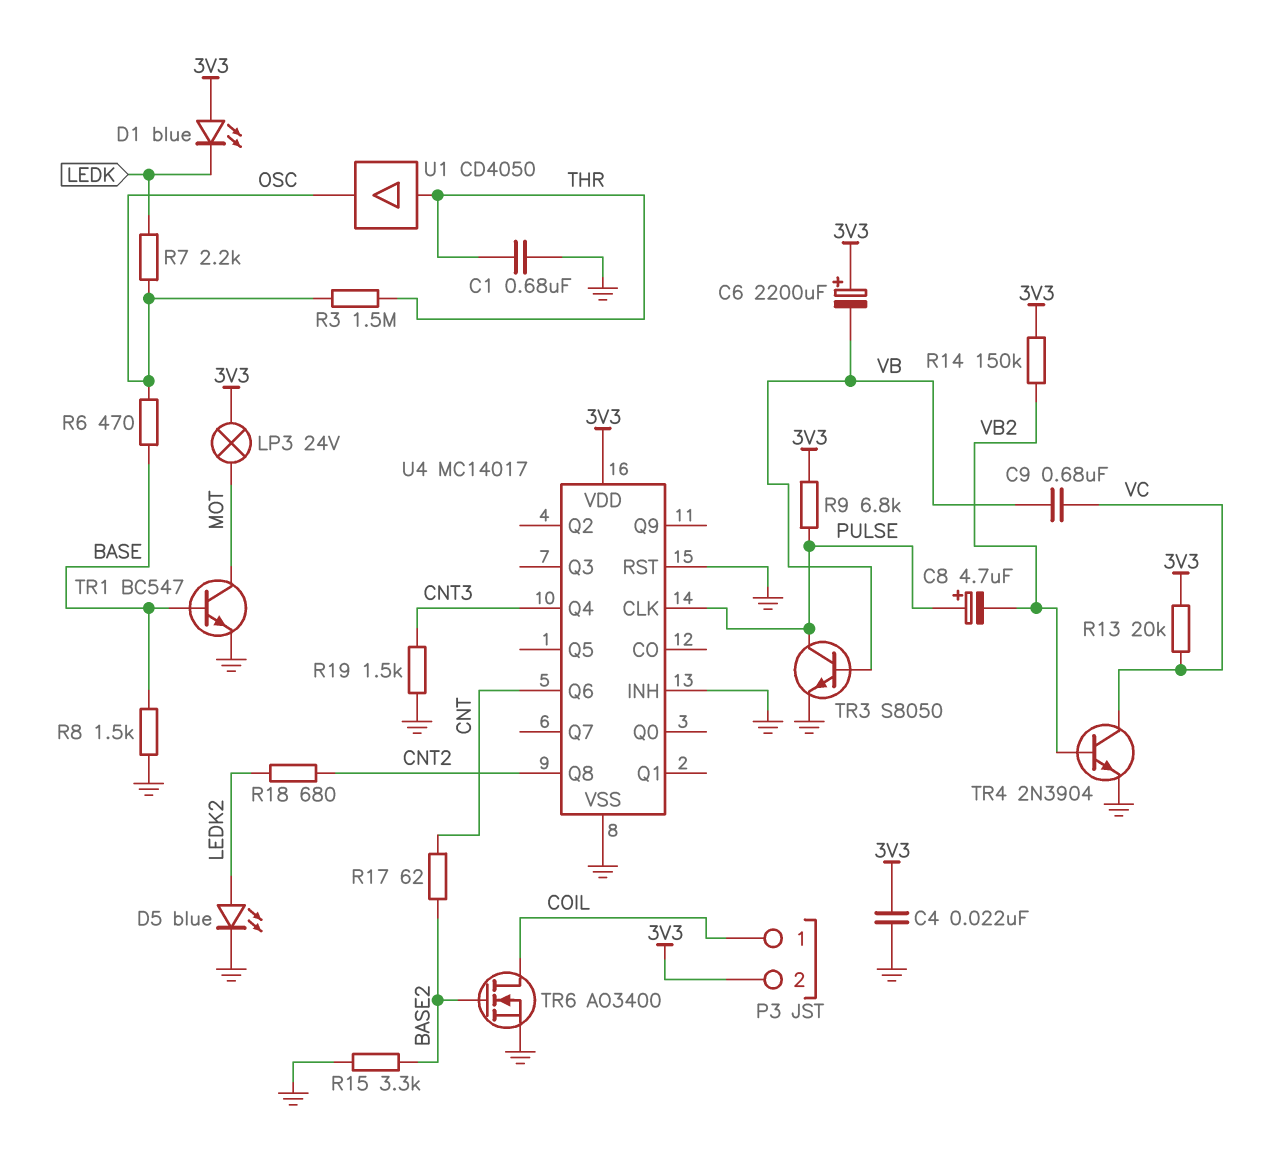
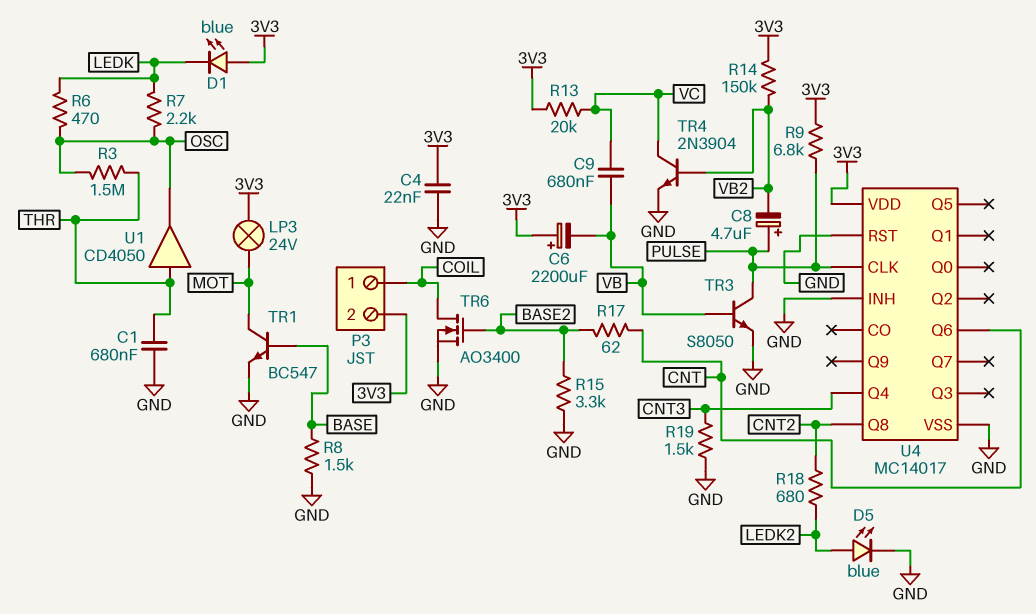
R6: 470 (BASE, OSC) -> 470 (LEDK, OSC)

